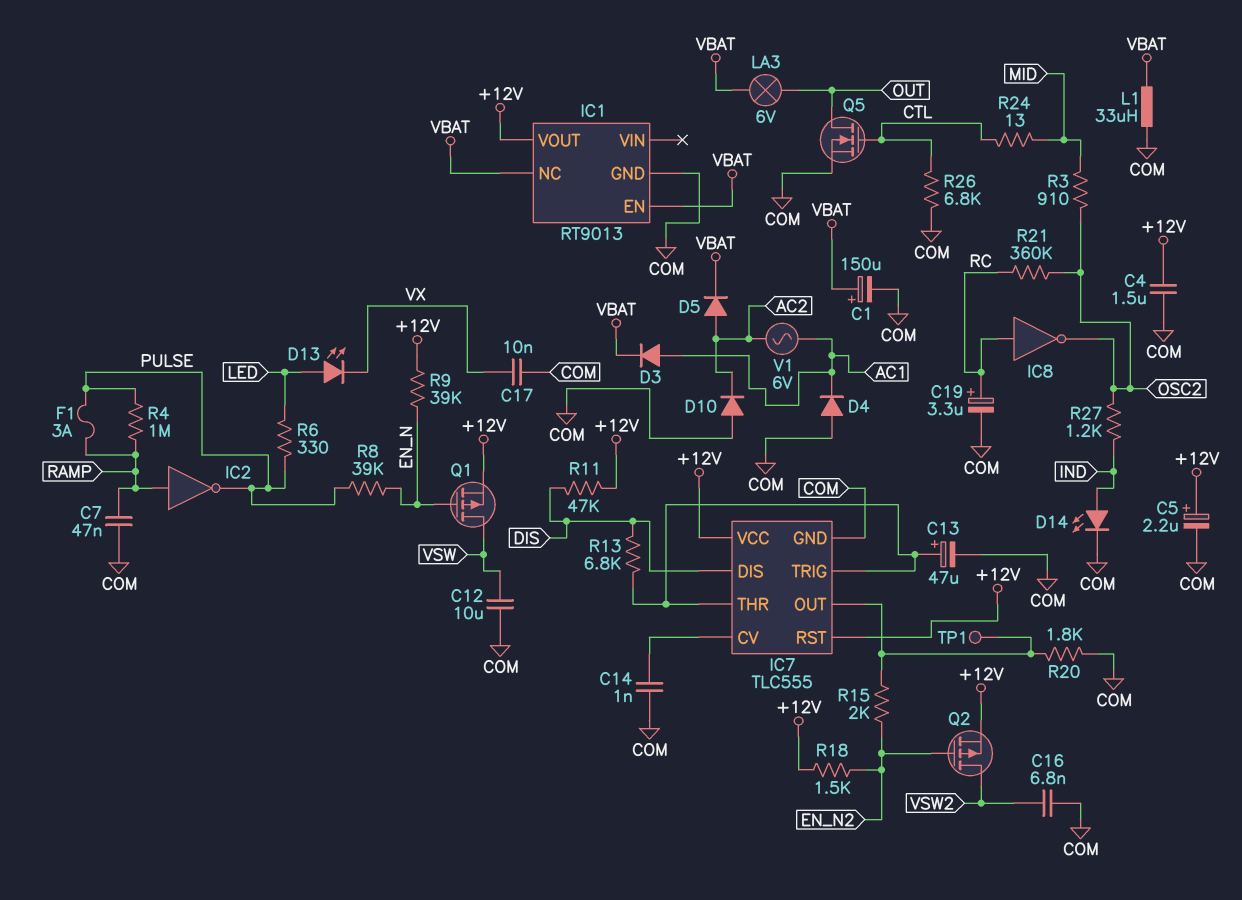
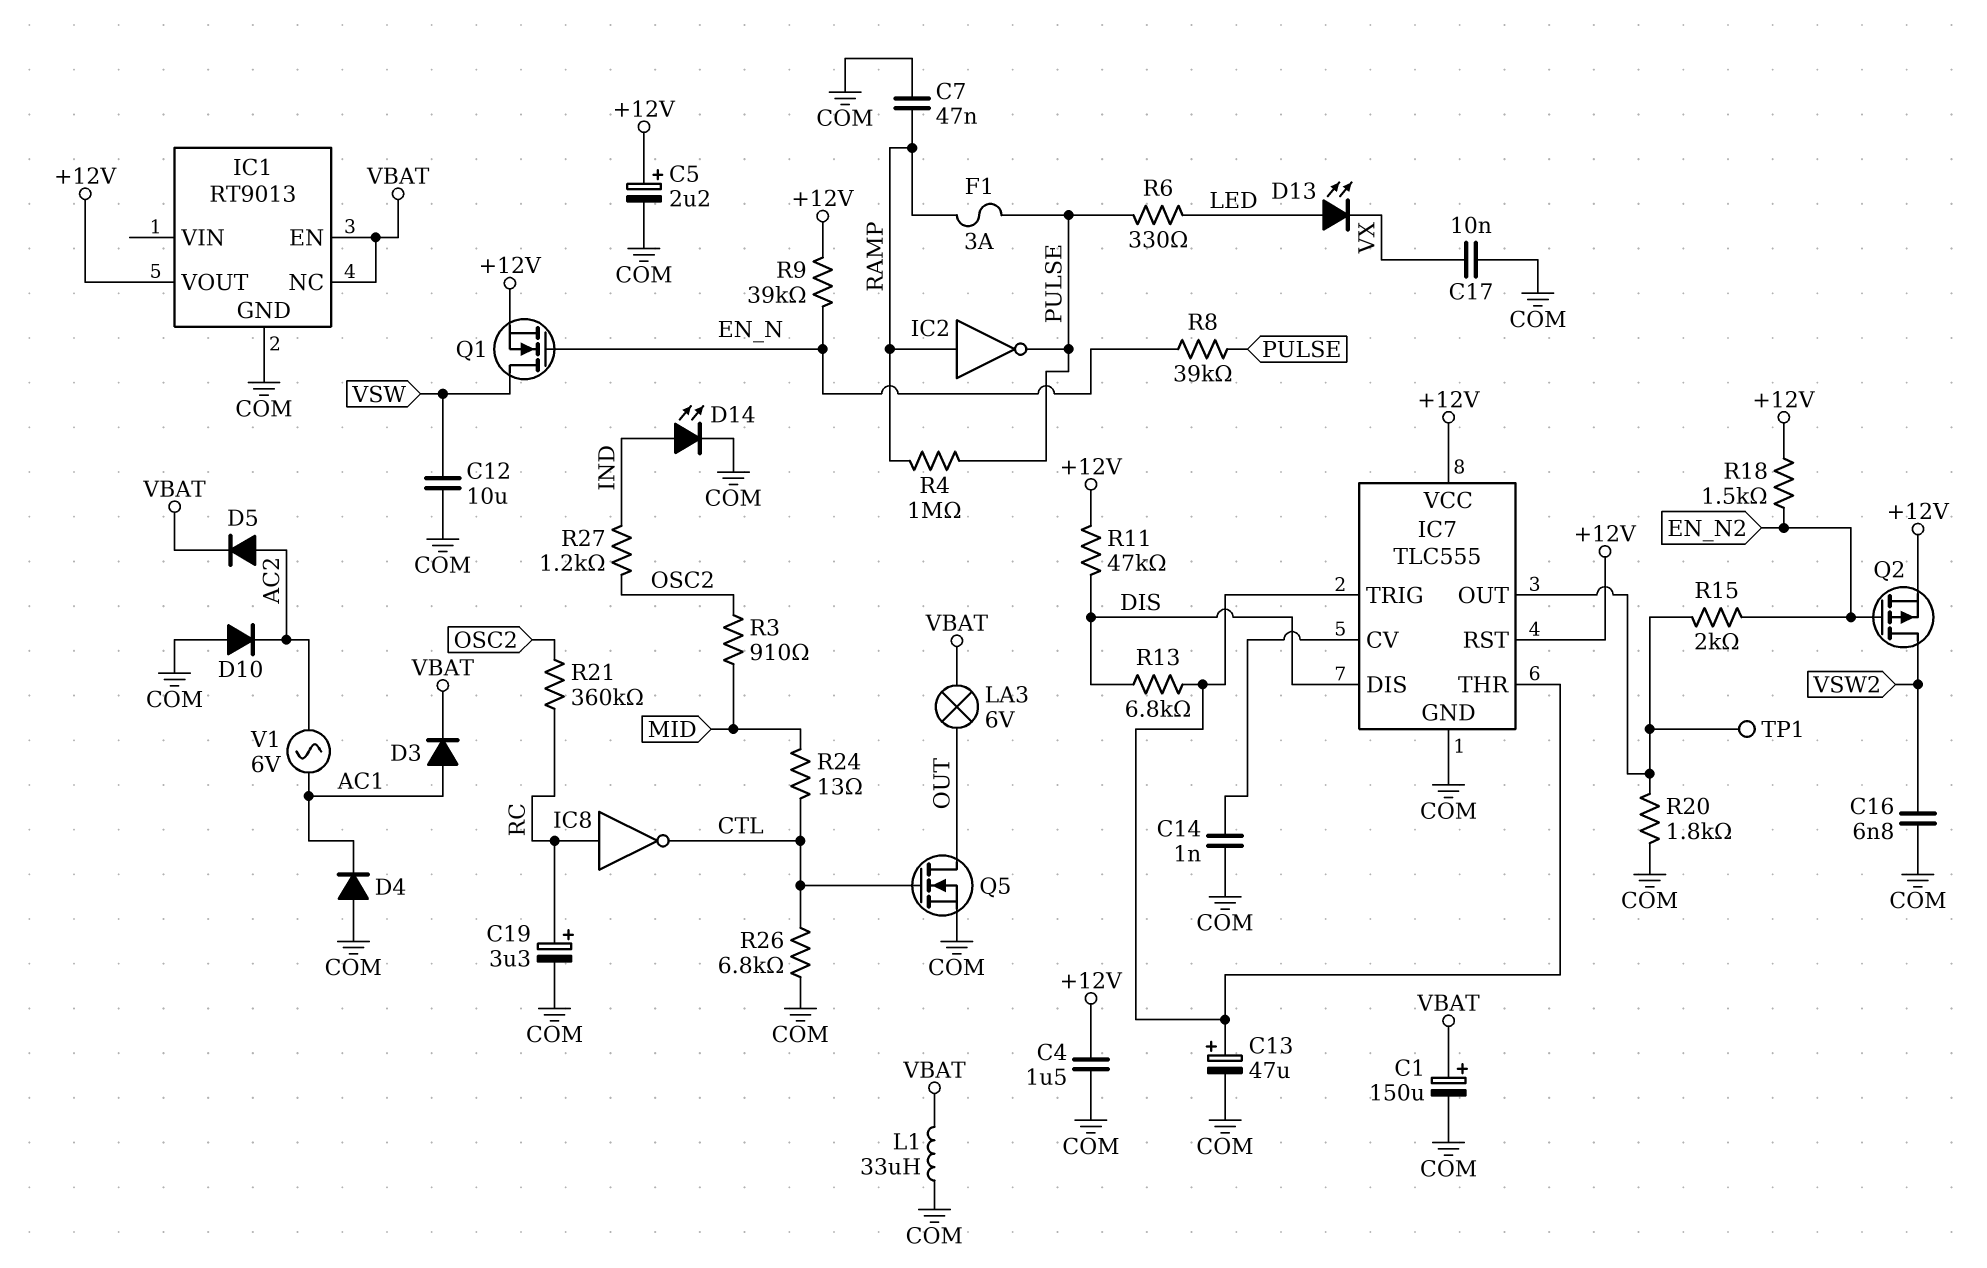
IC8: NOT (in RC, out OSC2) -> NOT (in RC, out CTL)
Q1: PMOS (G EN_N, D VSW, S +12V) -> NMOS (G EN_N, D VSW, S +12V)

